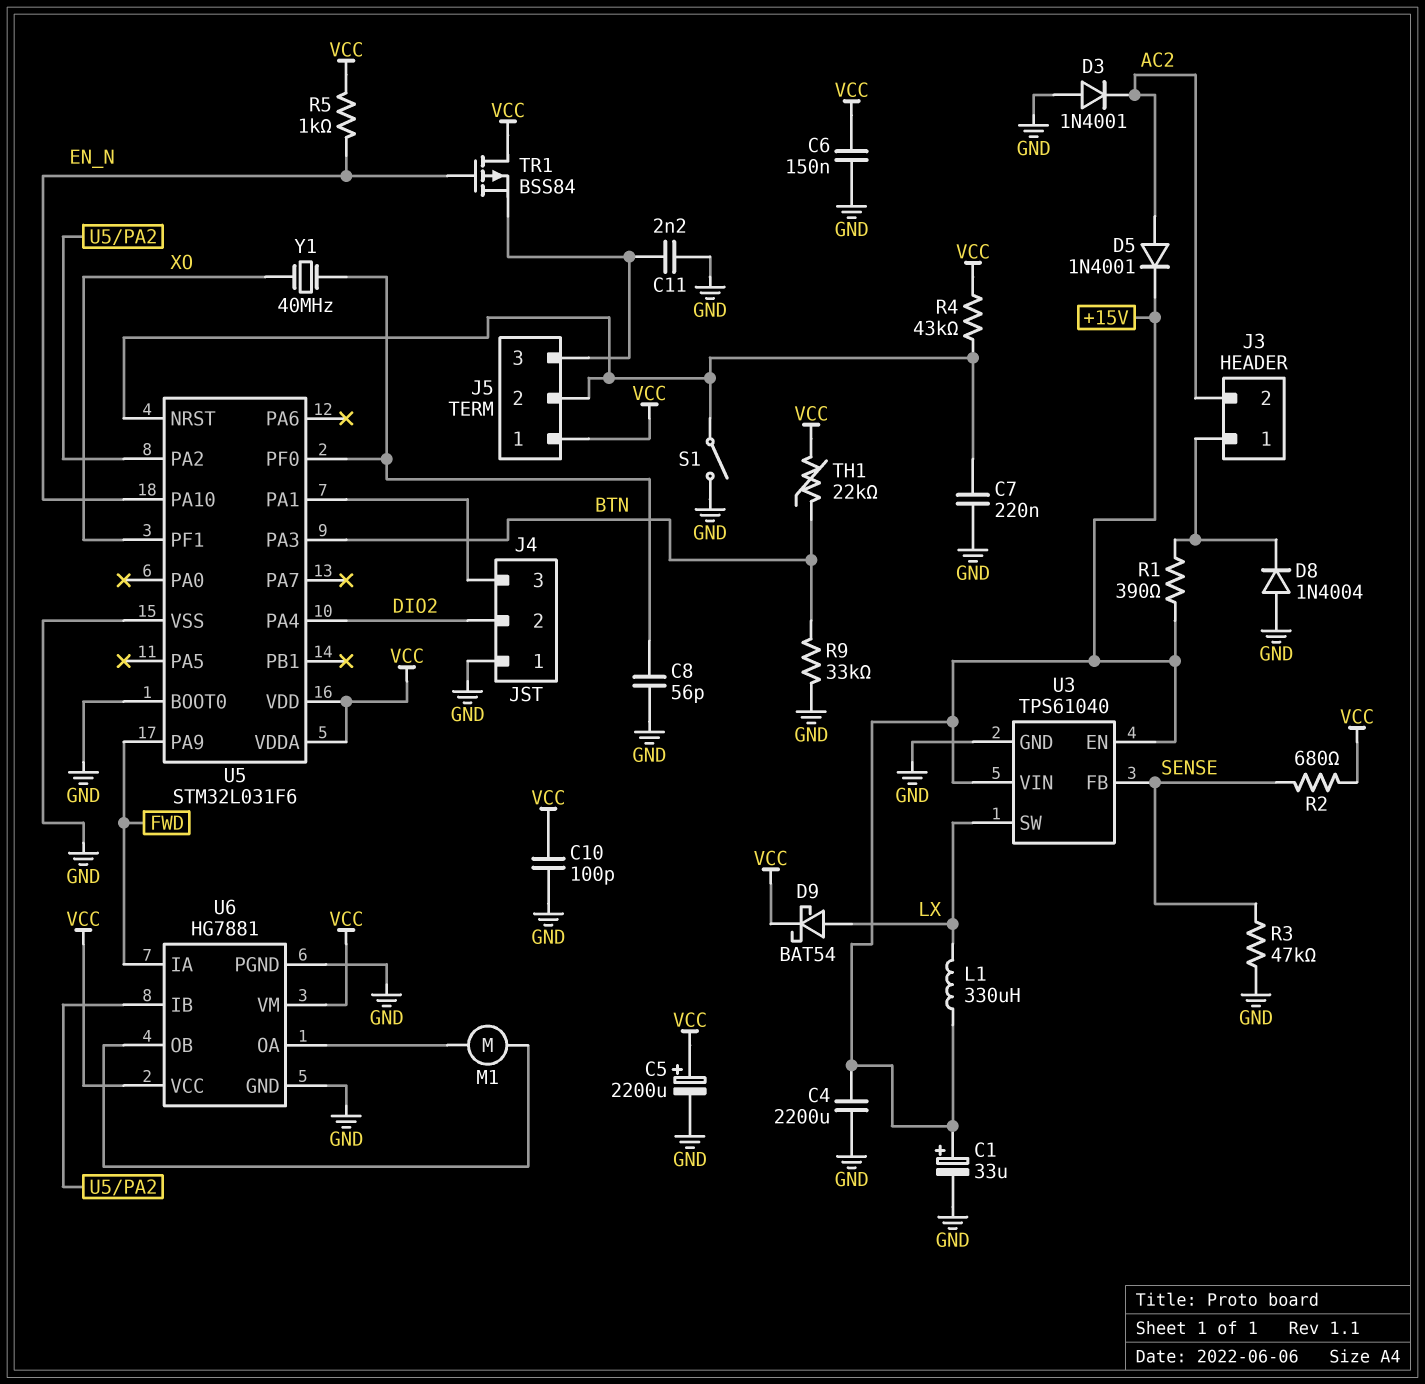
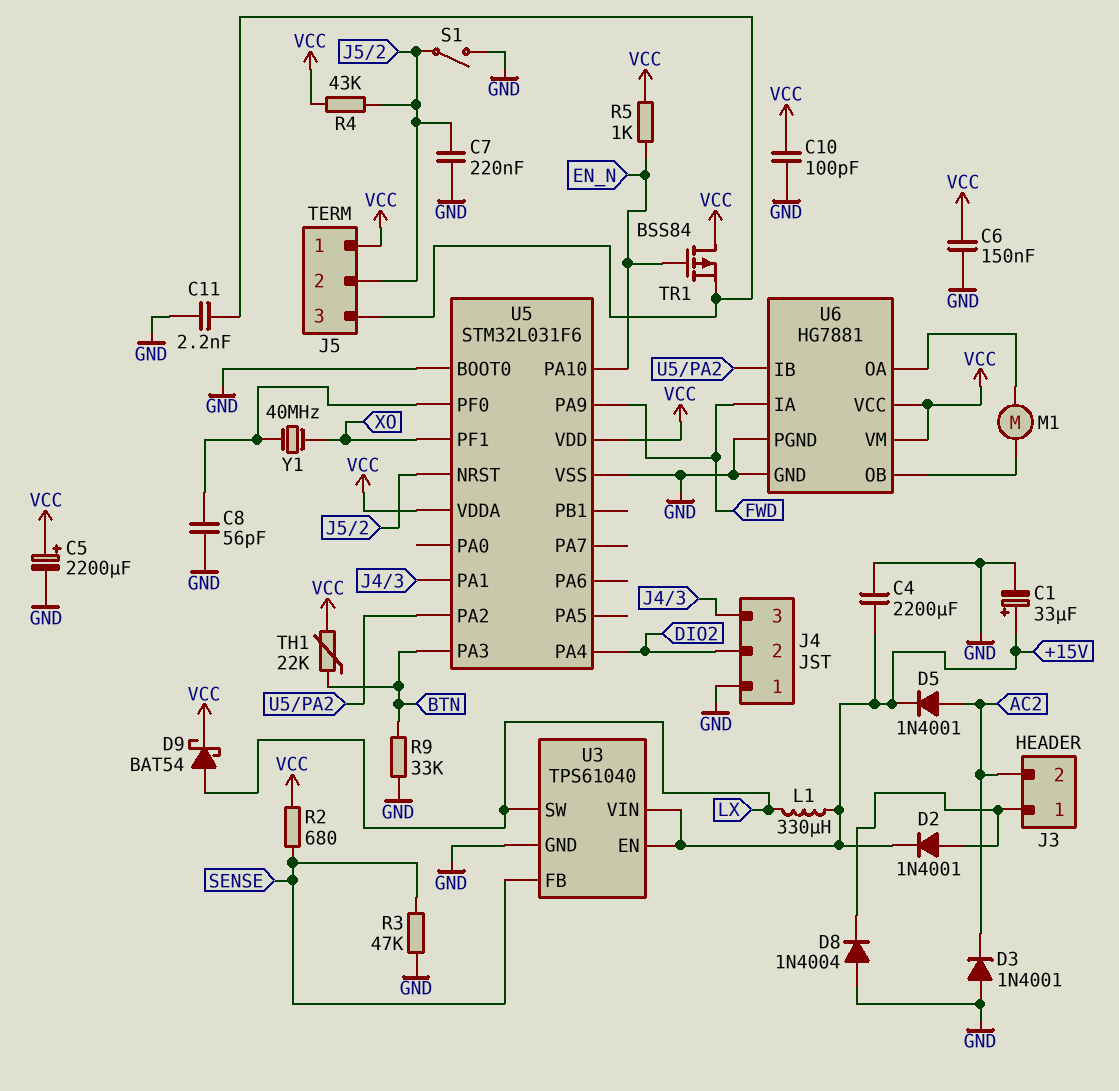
D2: none -> diode 1N4001 (A J3/1, K +15V)
R1: 390 (+15V, J3/1) -> none

